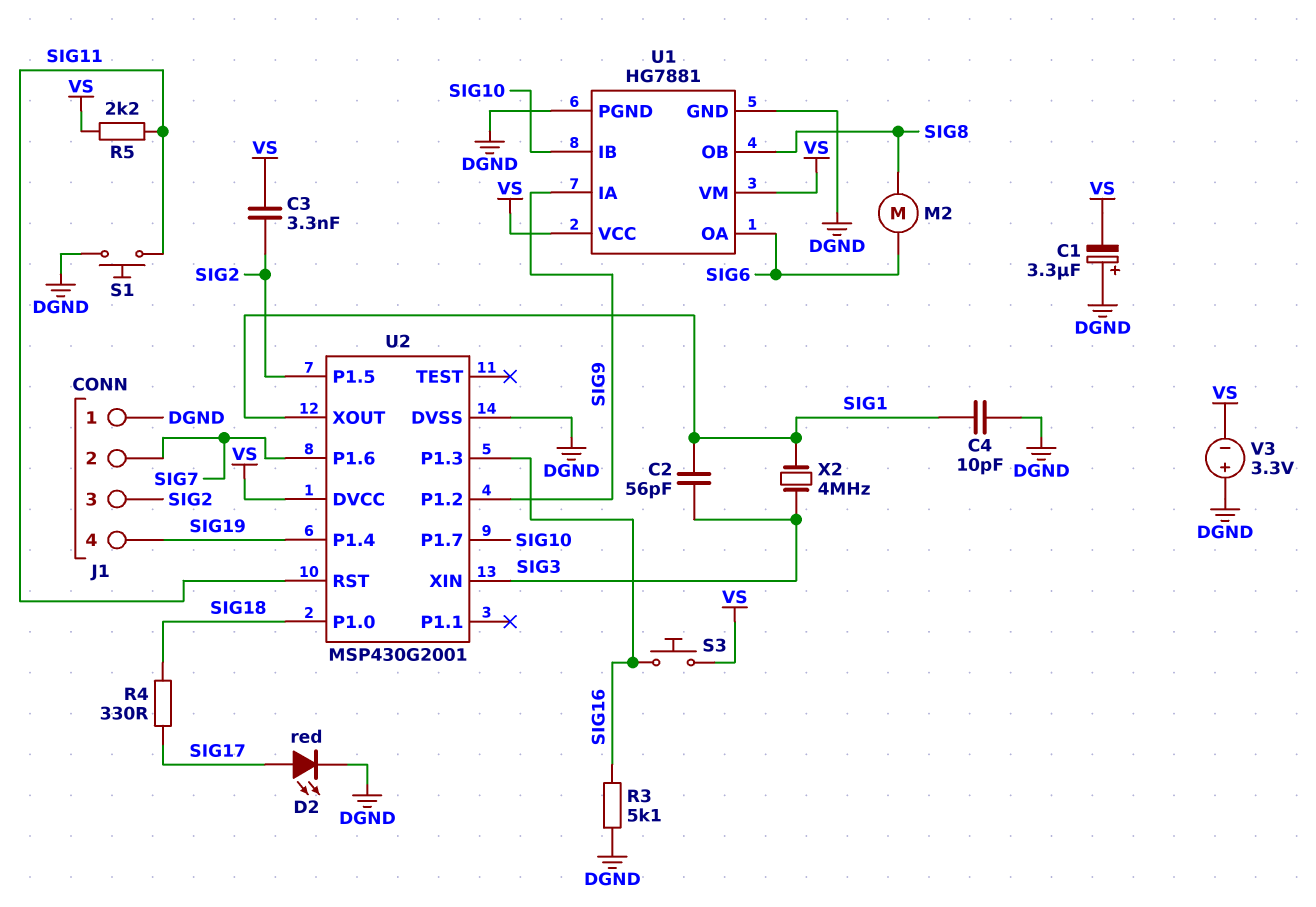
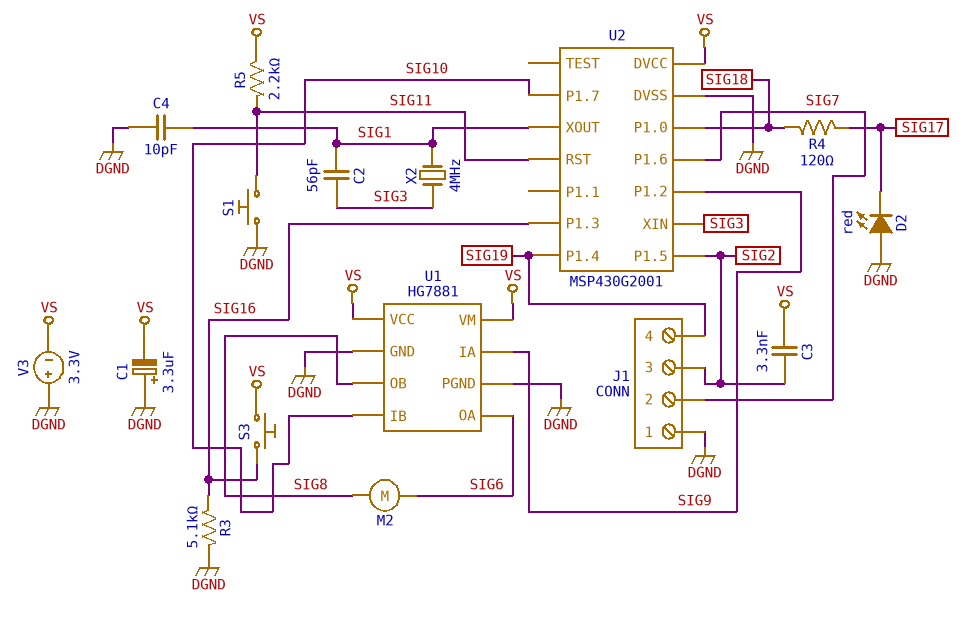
D2: LED red (A SIG17, K DGND) -> LED red (A DGND, K SIG17)
R4: 330 (SIG17, SIG18) -> 120 (SIG17, SIG18)

